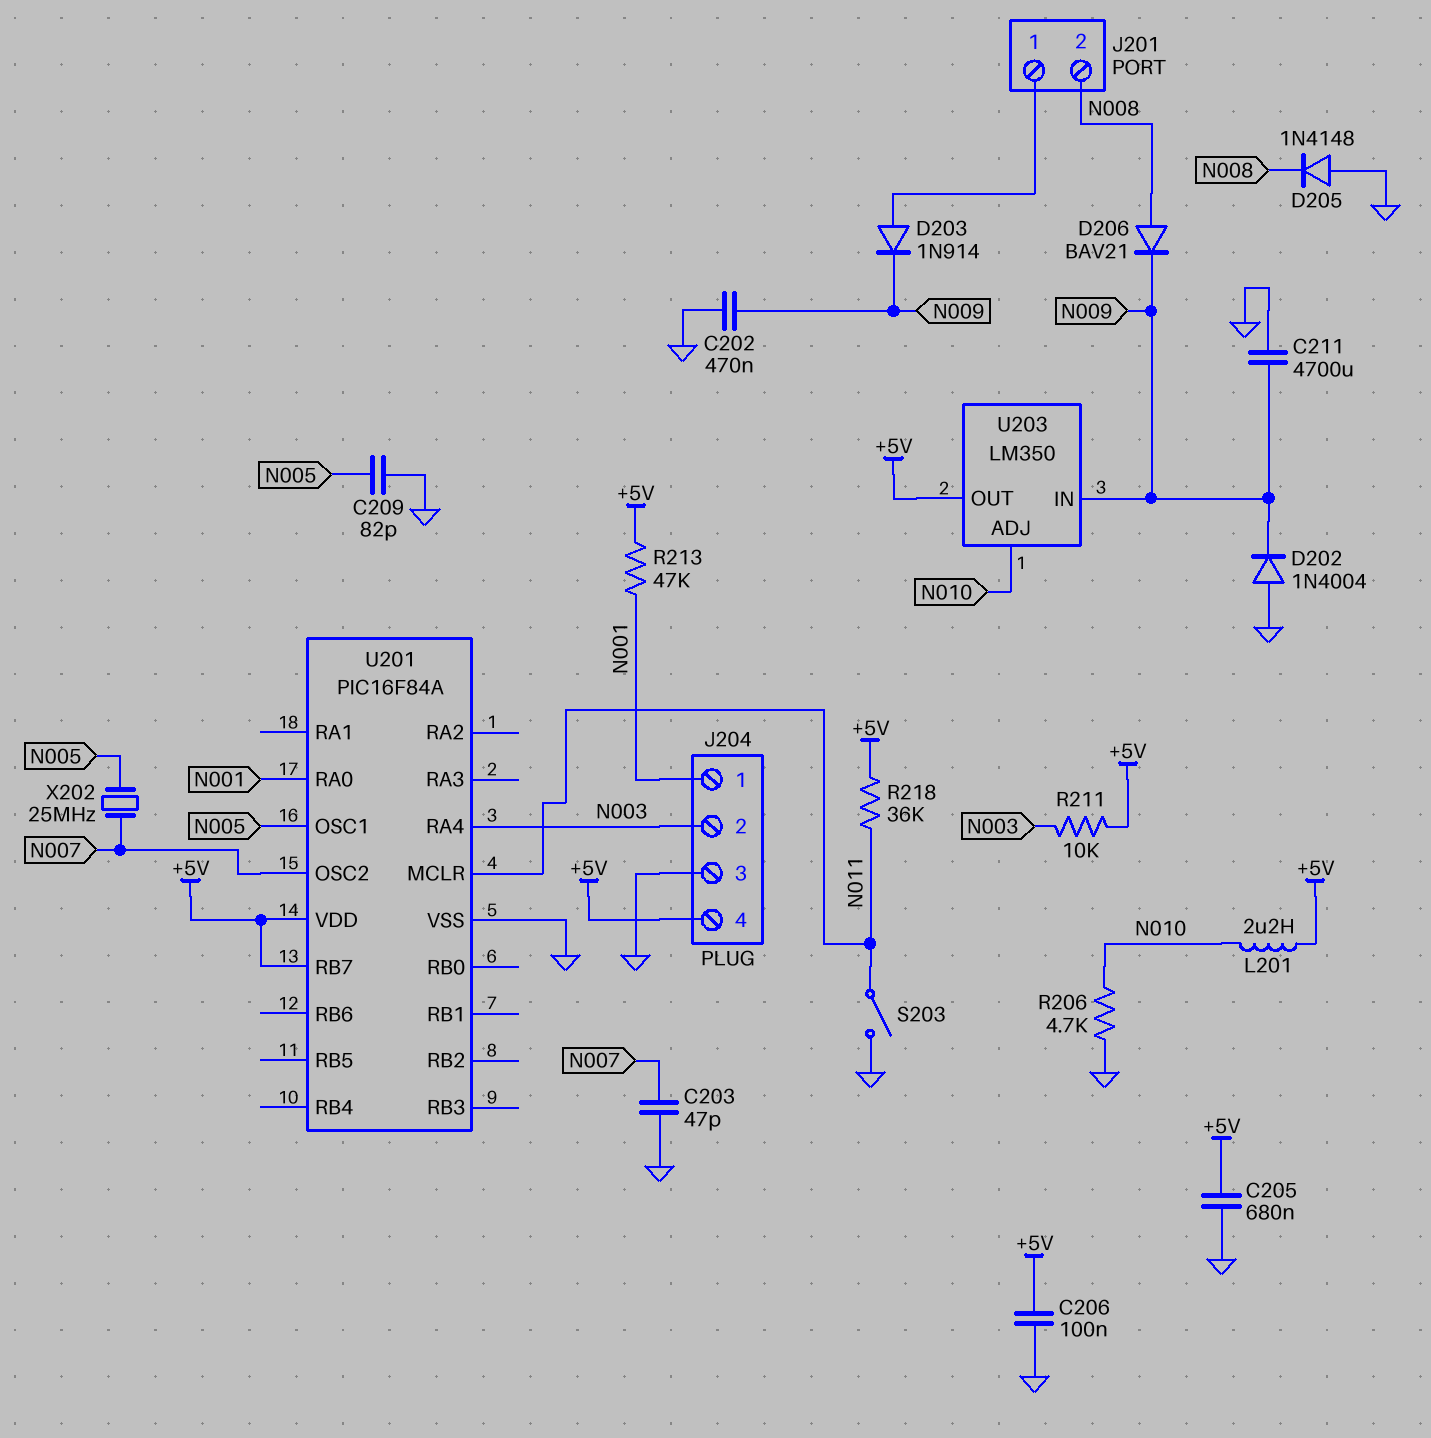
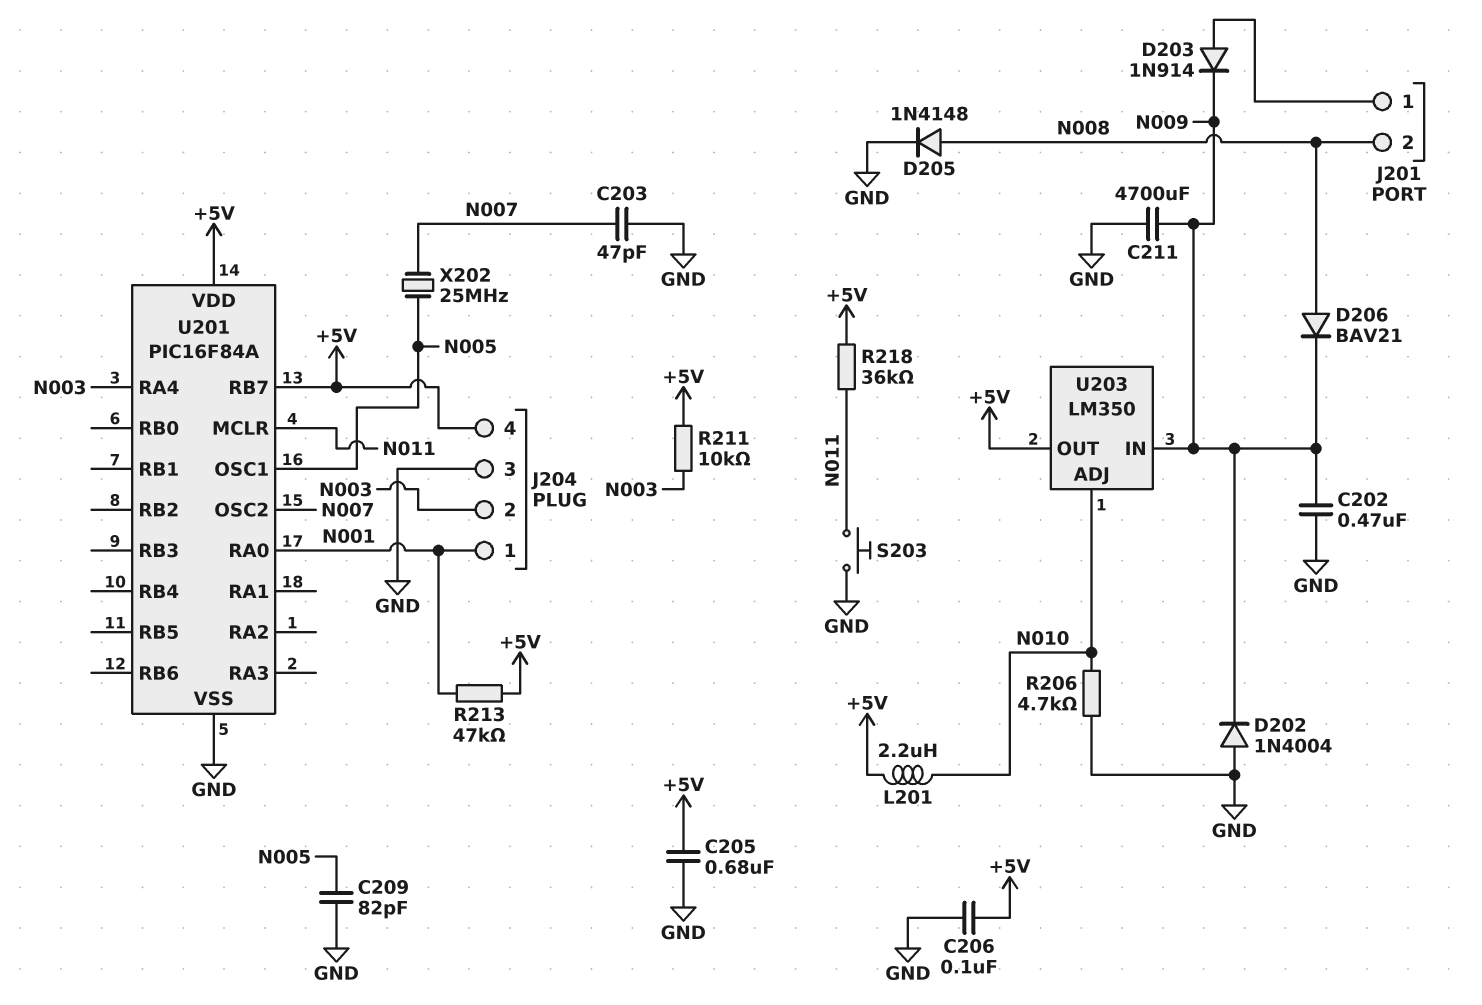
D205: diode 1N4148 (A GND, K N008) -> diode 1N4148 (A N008, K GND)
S203: switch (GND, N011) -> button (GND, N011)

